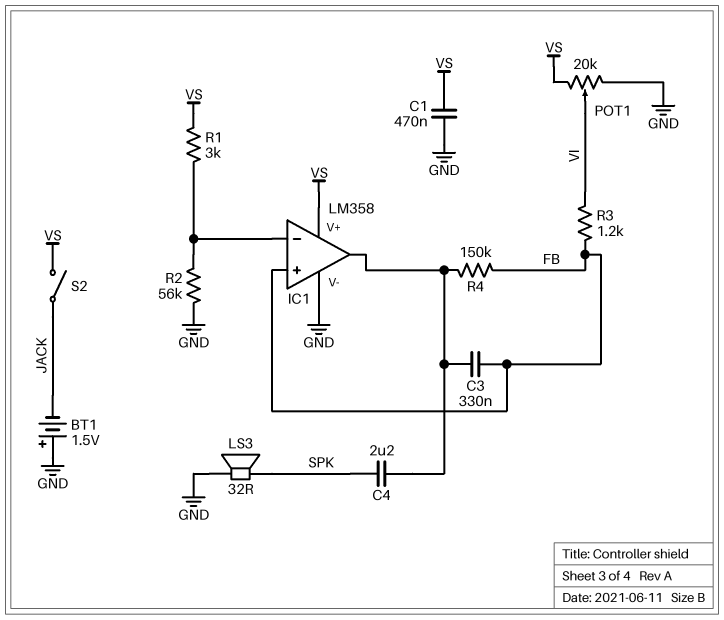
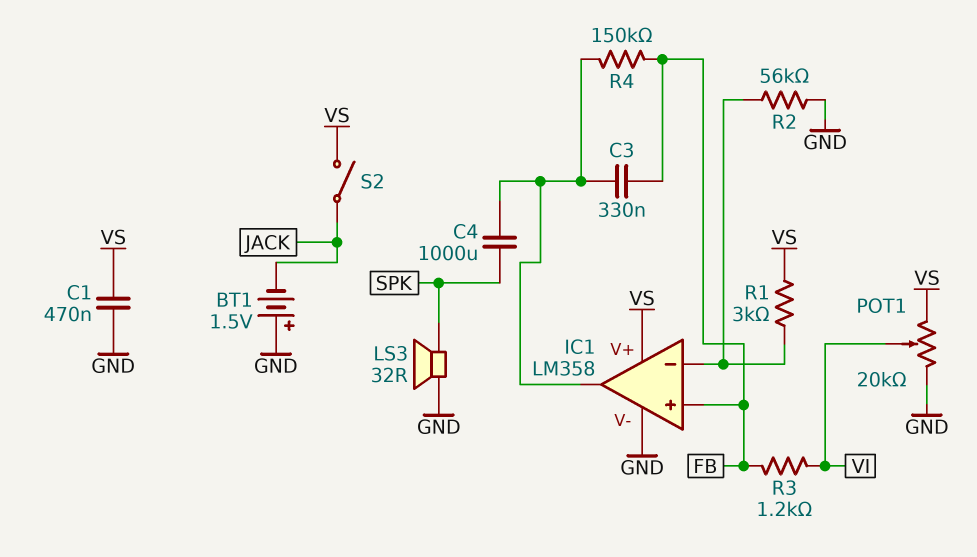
C4: 2.2uF (IC1/out, SPK) -> 1000uF (IC1/out, SPK)

